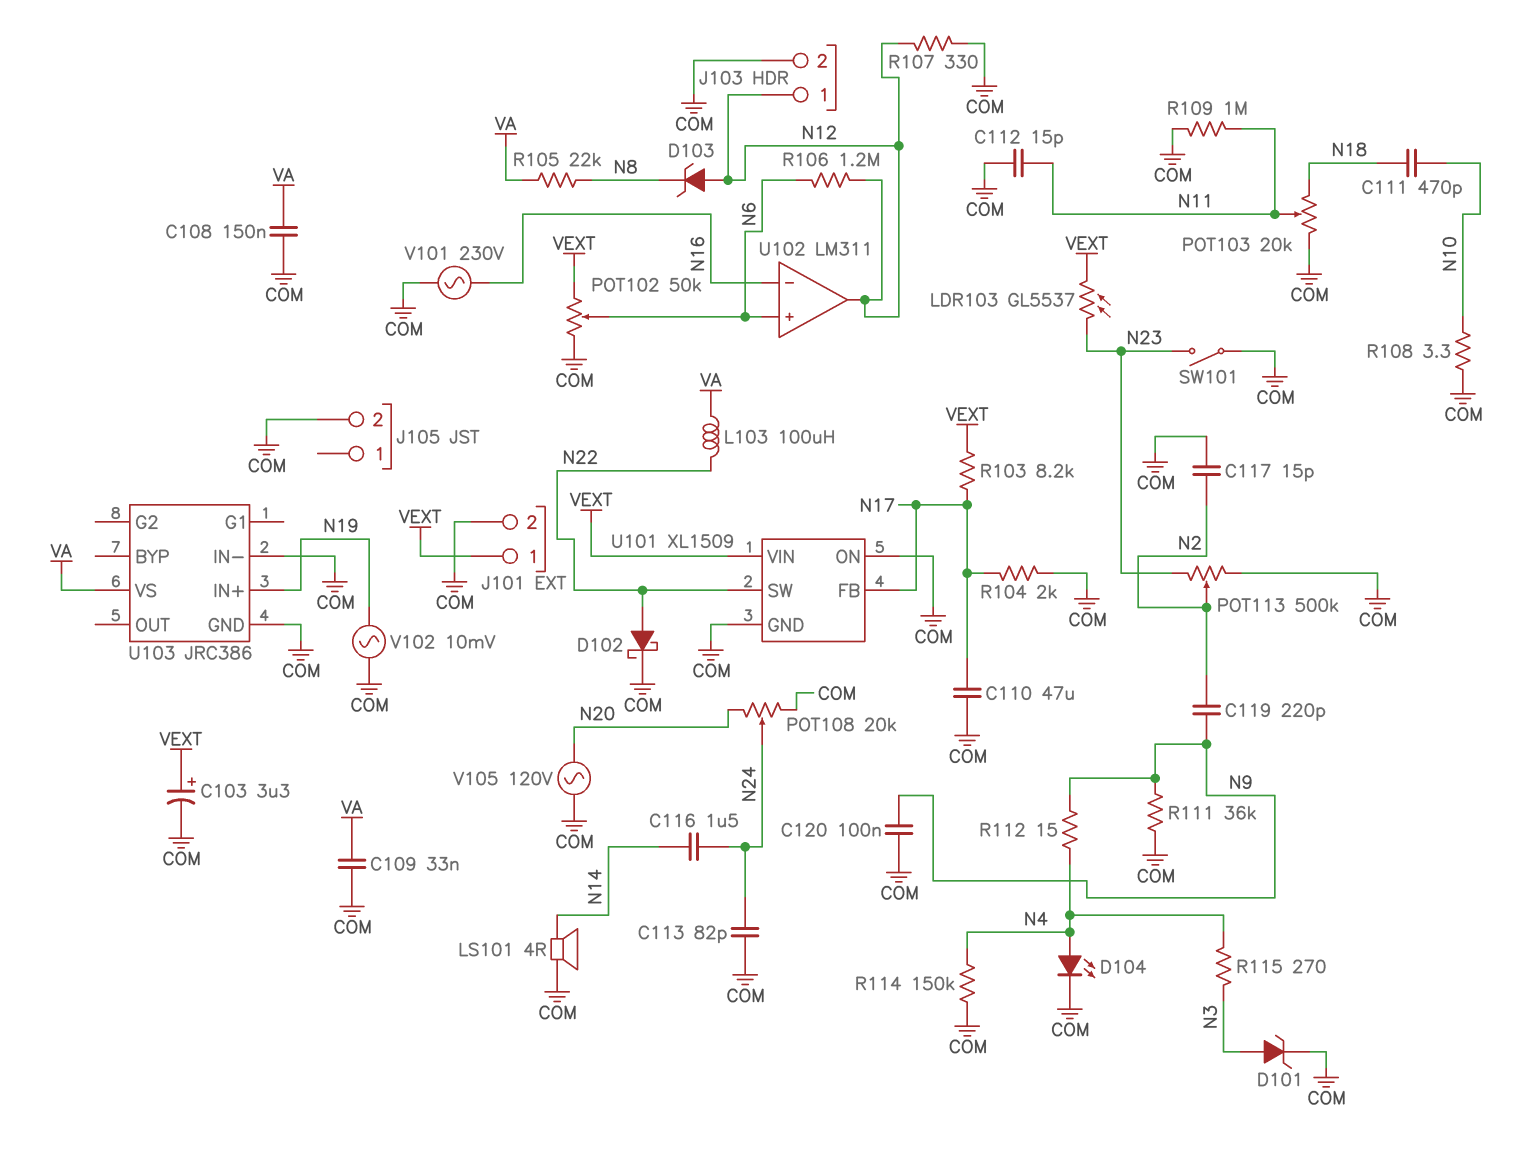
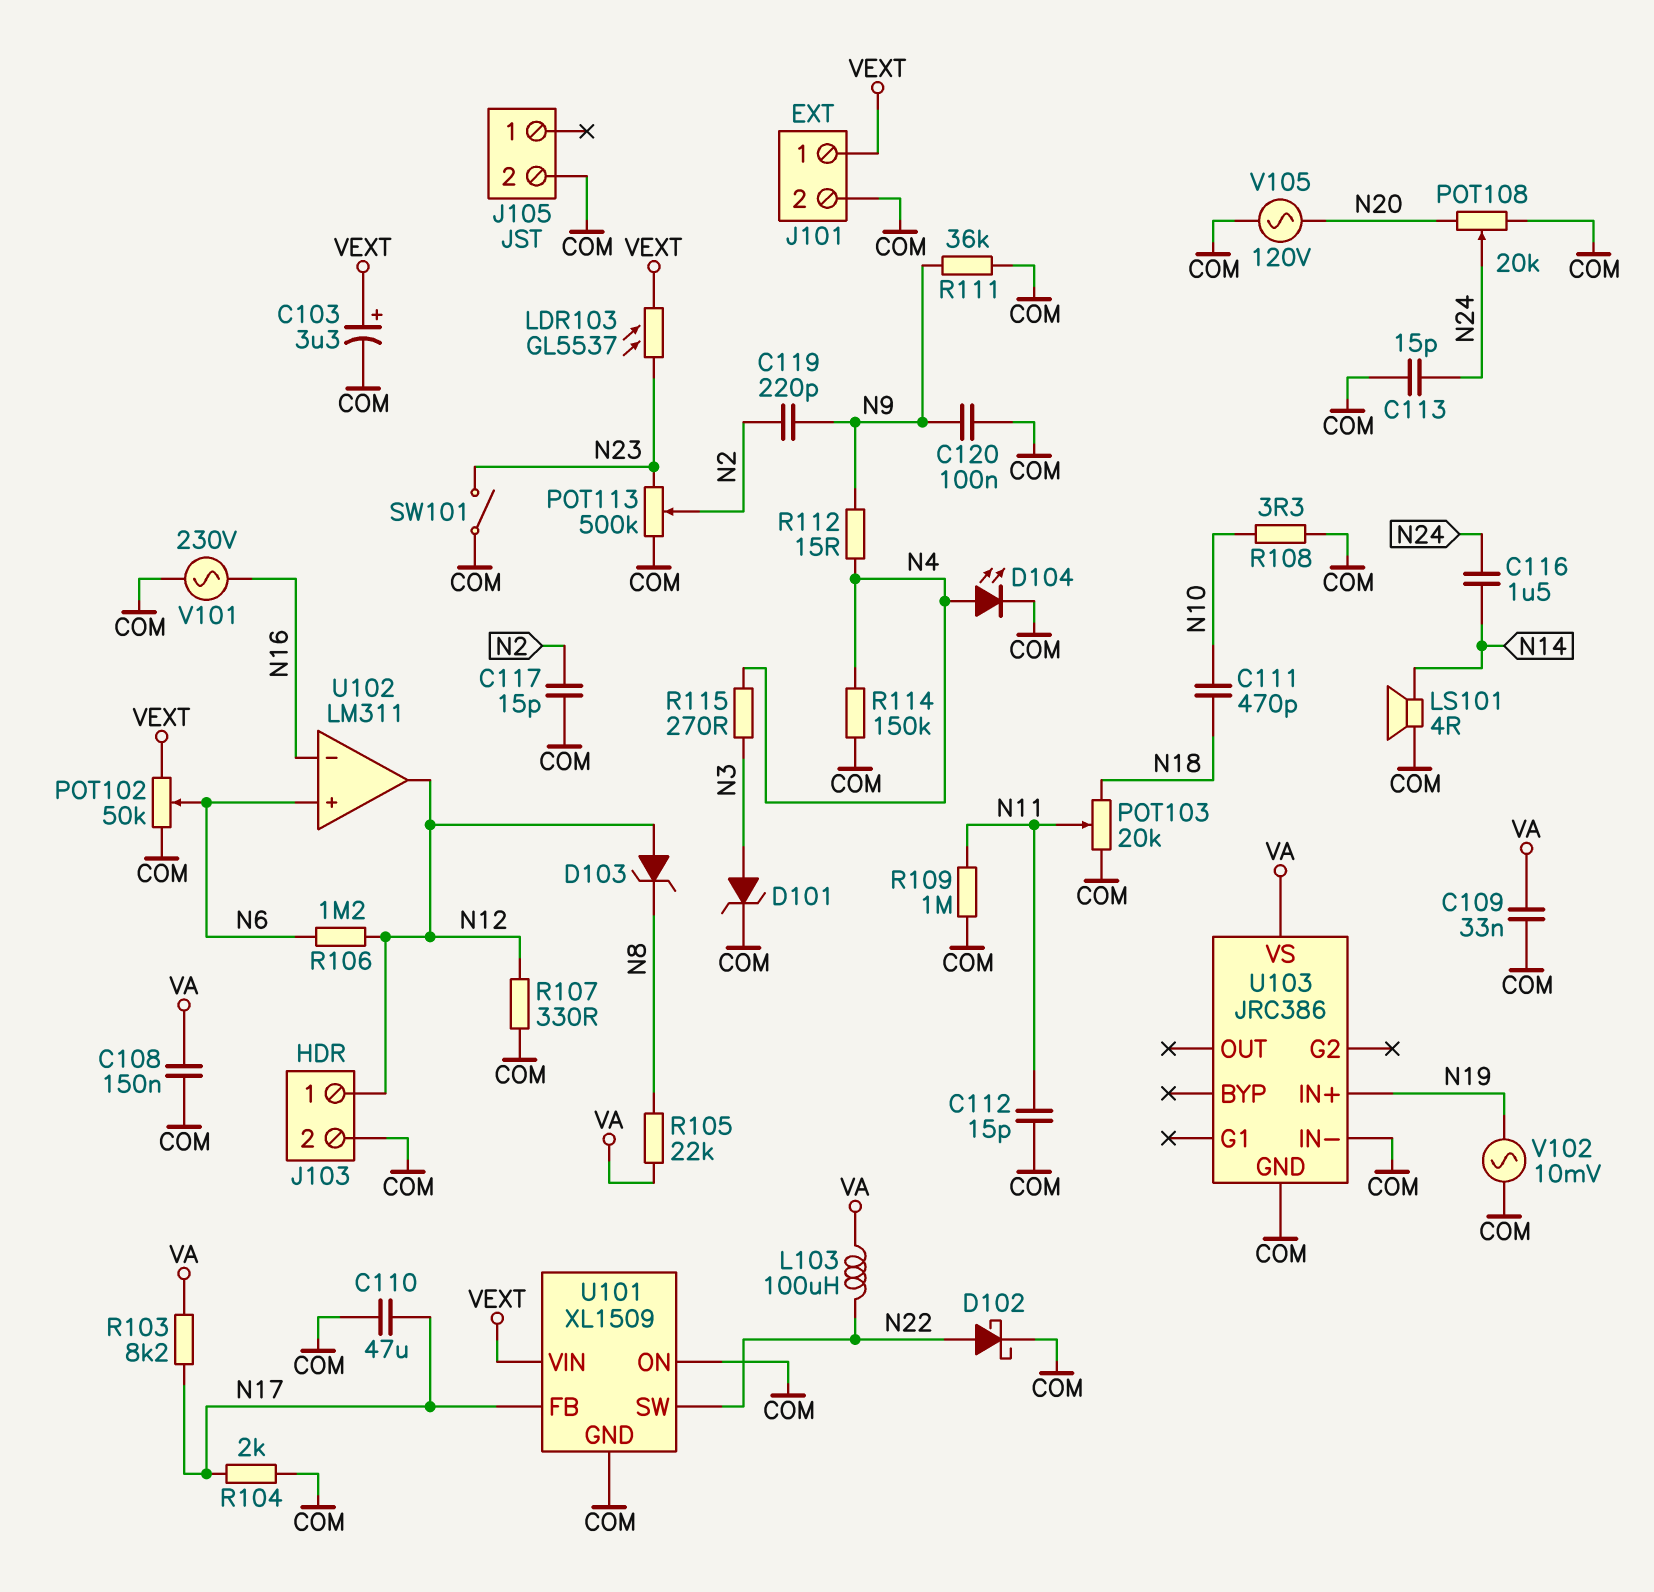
C113: 82pF (COM, N24) -> 15pF (COM, N24)
R103: 8.2k (N17, VEXT) -> 8.2k (N17, VA)

